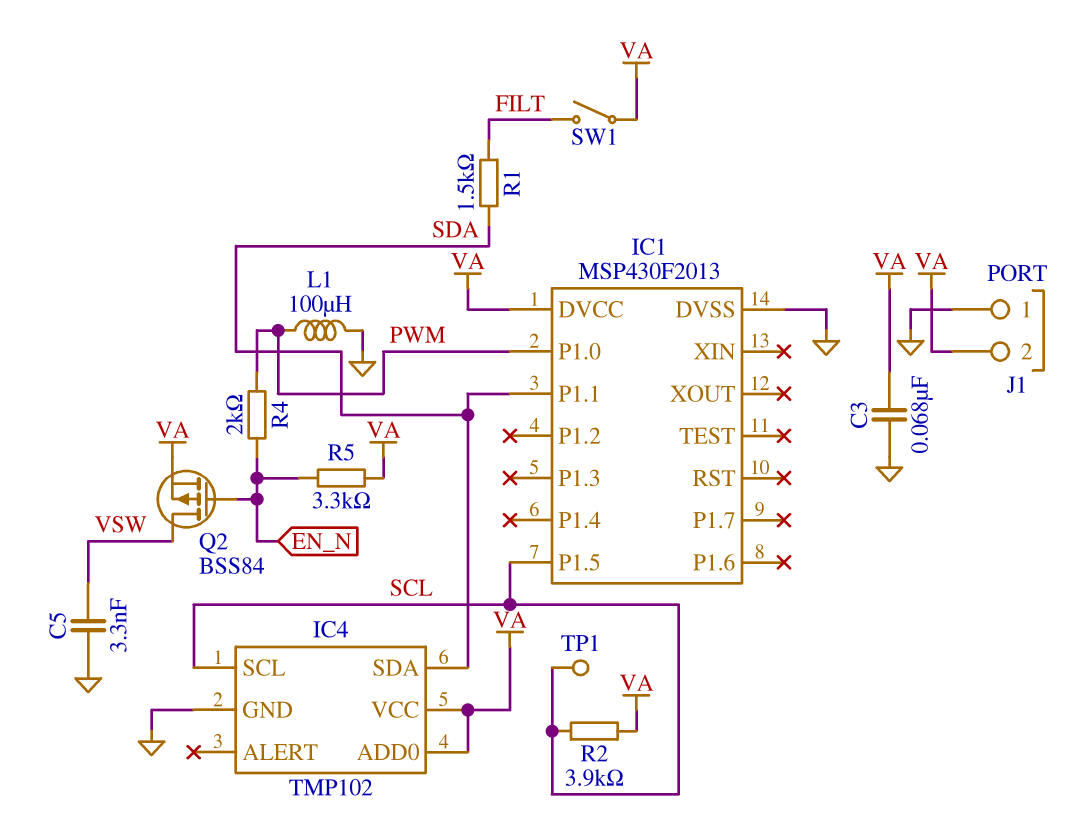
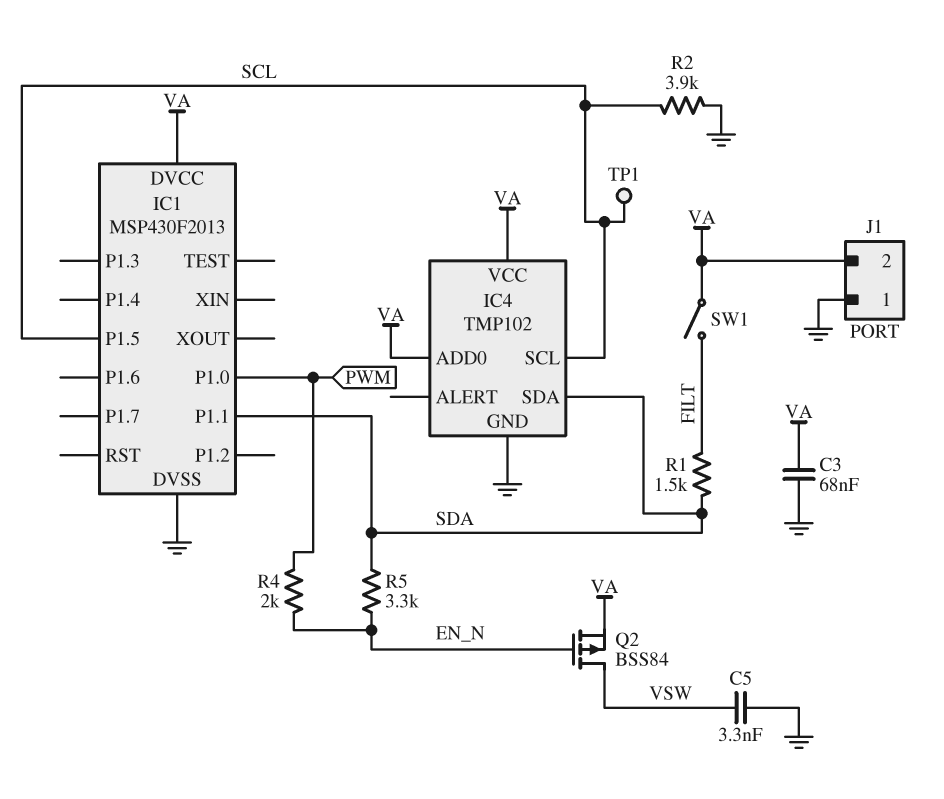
L1: 100uH (GND, PWM) -> none
R2: 3.9k (SCL, VA) -> 3.9k (GND, SCL)
R5: 3.3k (EN_N, VA) -> 3.3k (EN_N, SDA)

